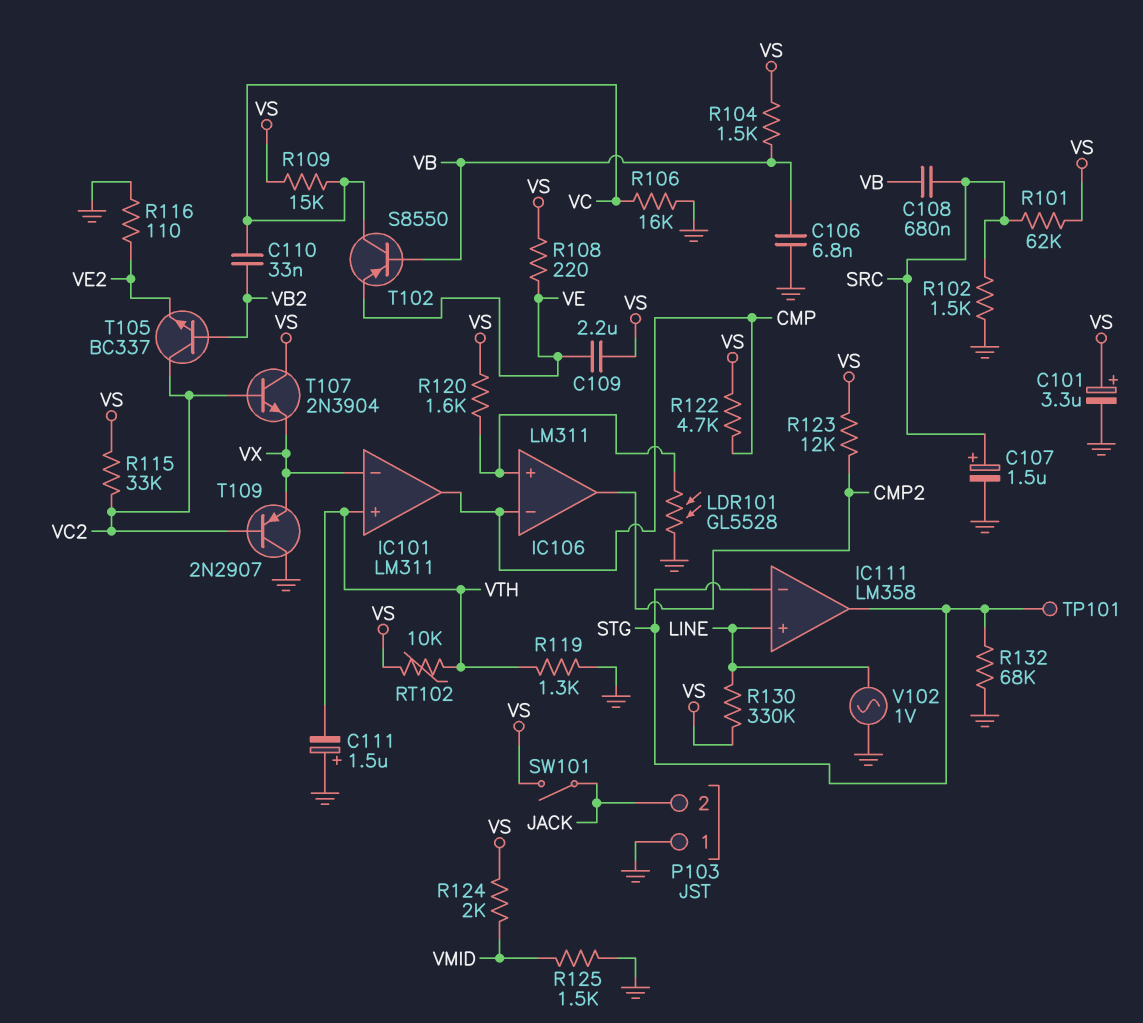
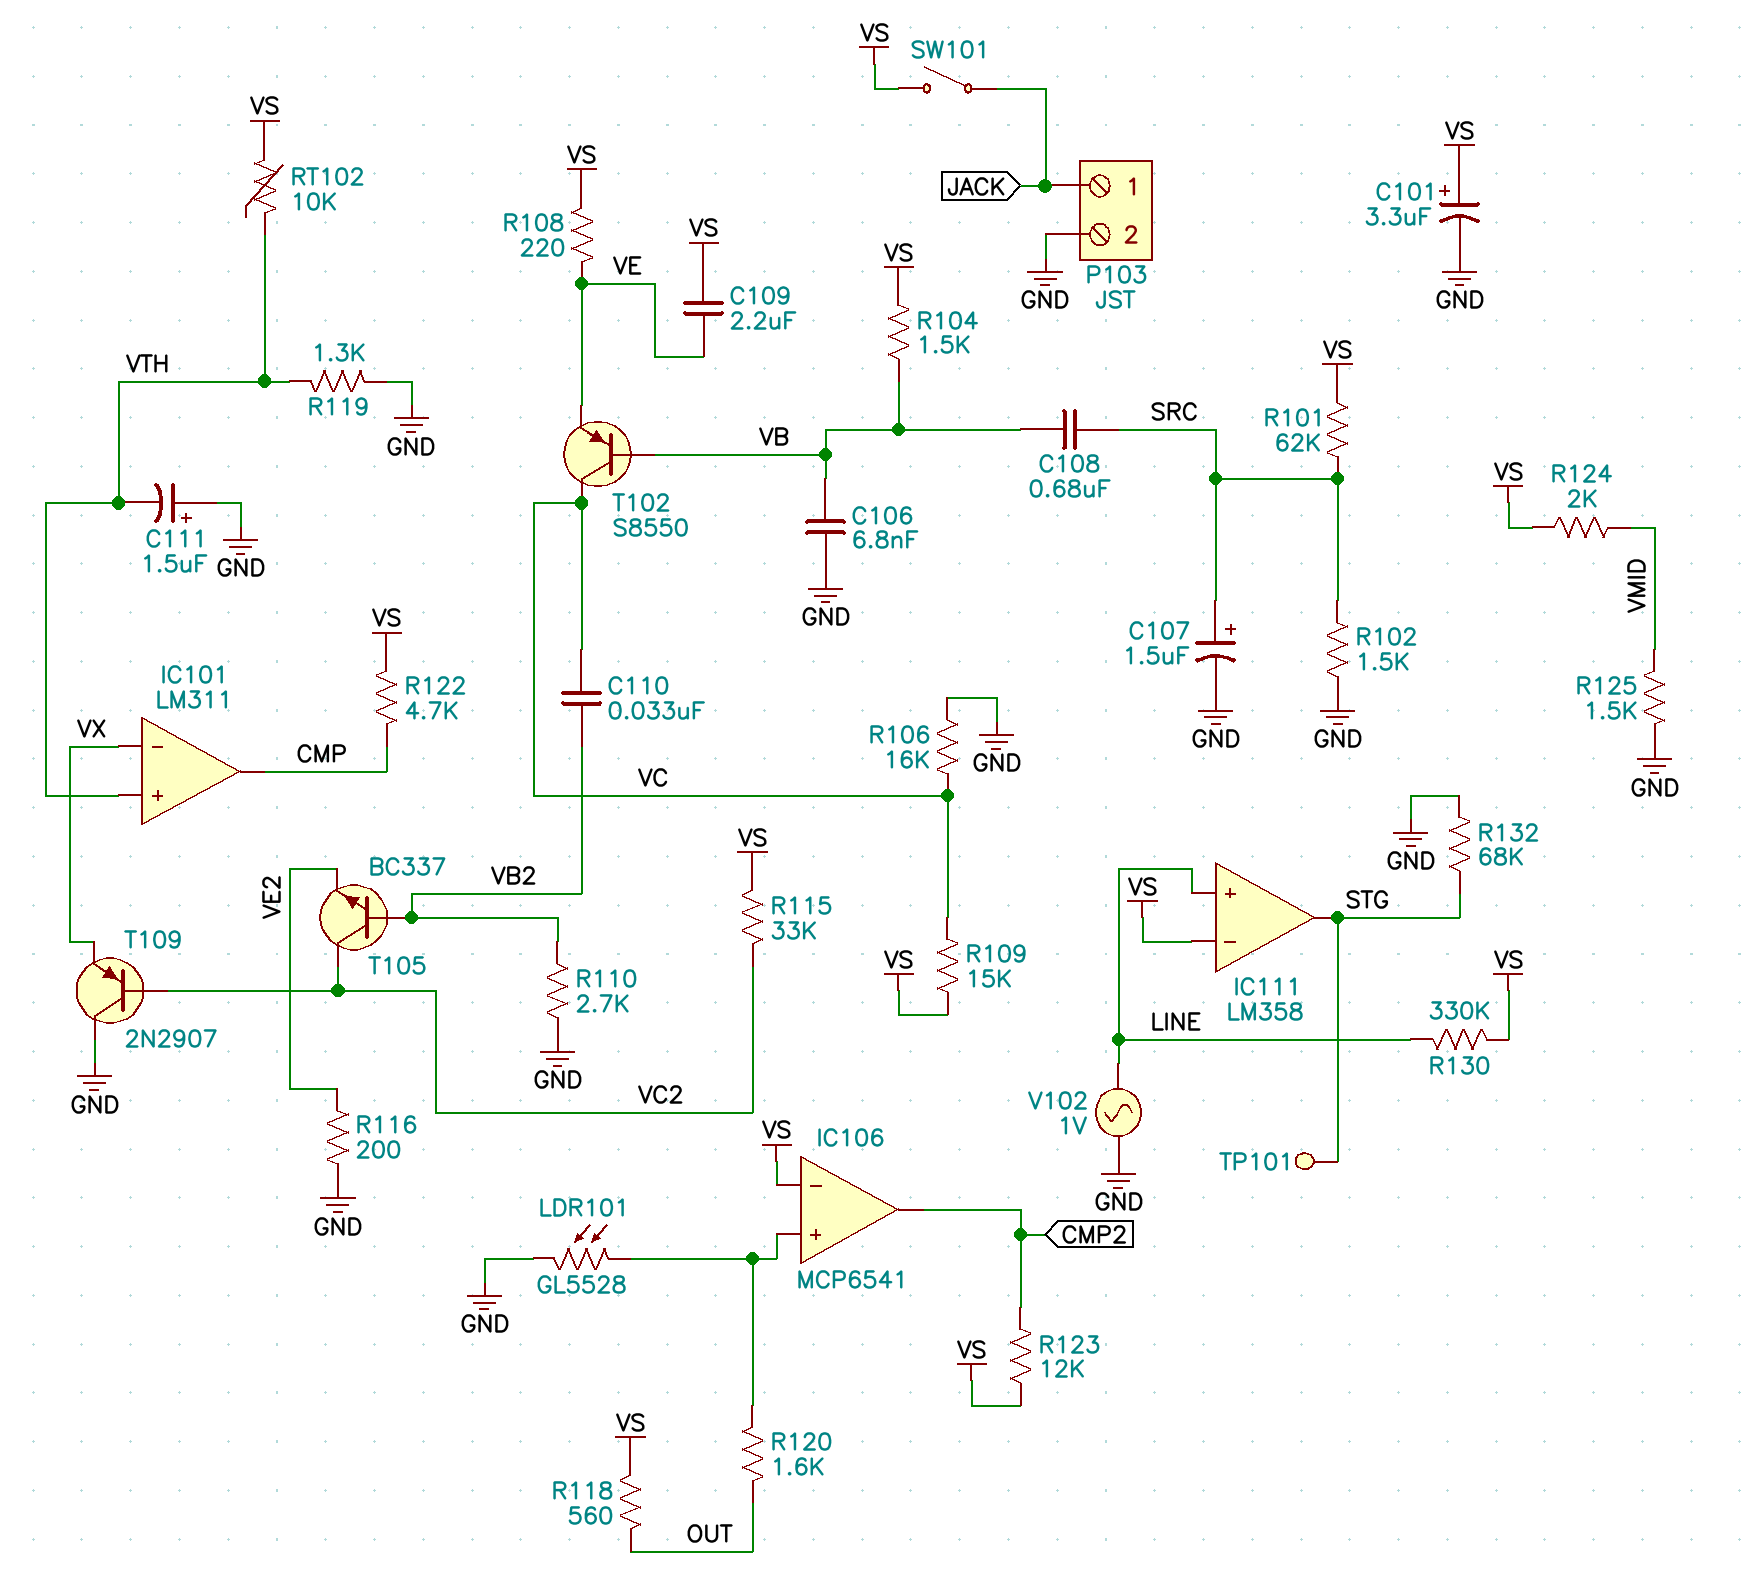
IC106: LM311 -> MCP6541
IC106 pin in-: CMP -> VS
IC111 pin in-: STG -> VS
P103 pin 1: GND -> JACK
P103 pin 2: JACK -> GND
R110: none -> 2.7k (GND, VB2)
R116: 110 (GND, VE2) -> 200 (GND, VE2)
R118: none -> 560 (OUT, VS)
R120: 1.6k (IC106/in+, VS) -> 1.6k (IC106/in+, OUT)
T107: NPN 2N3904 (B VC2, C VS, E VX) -> none

